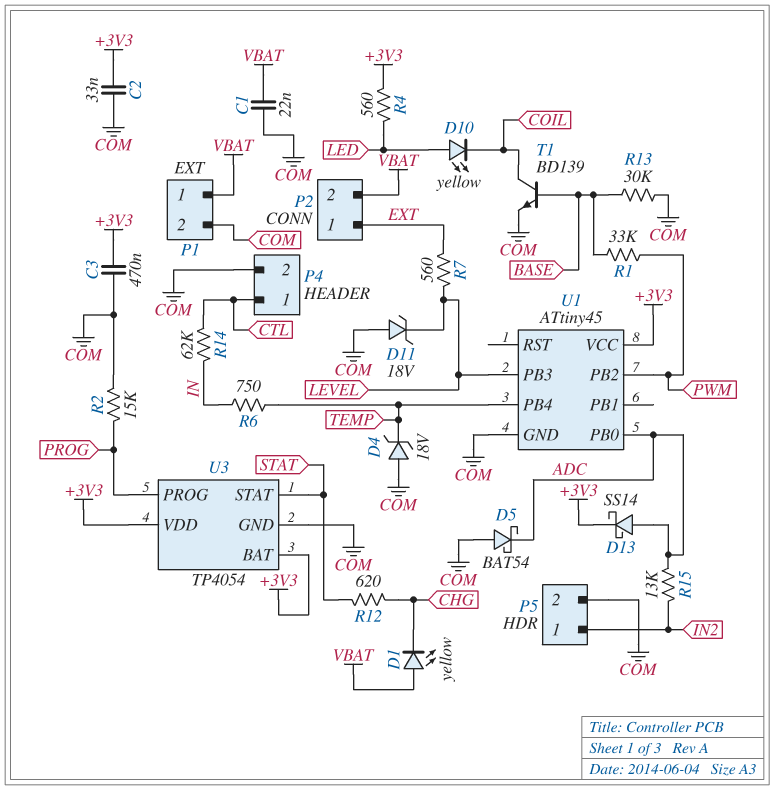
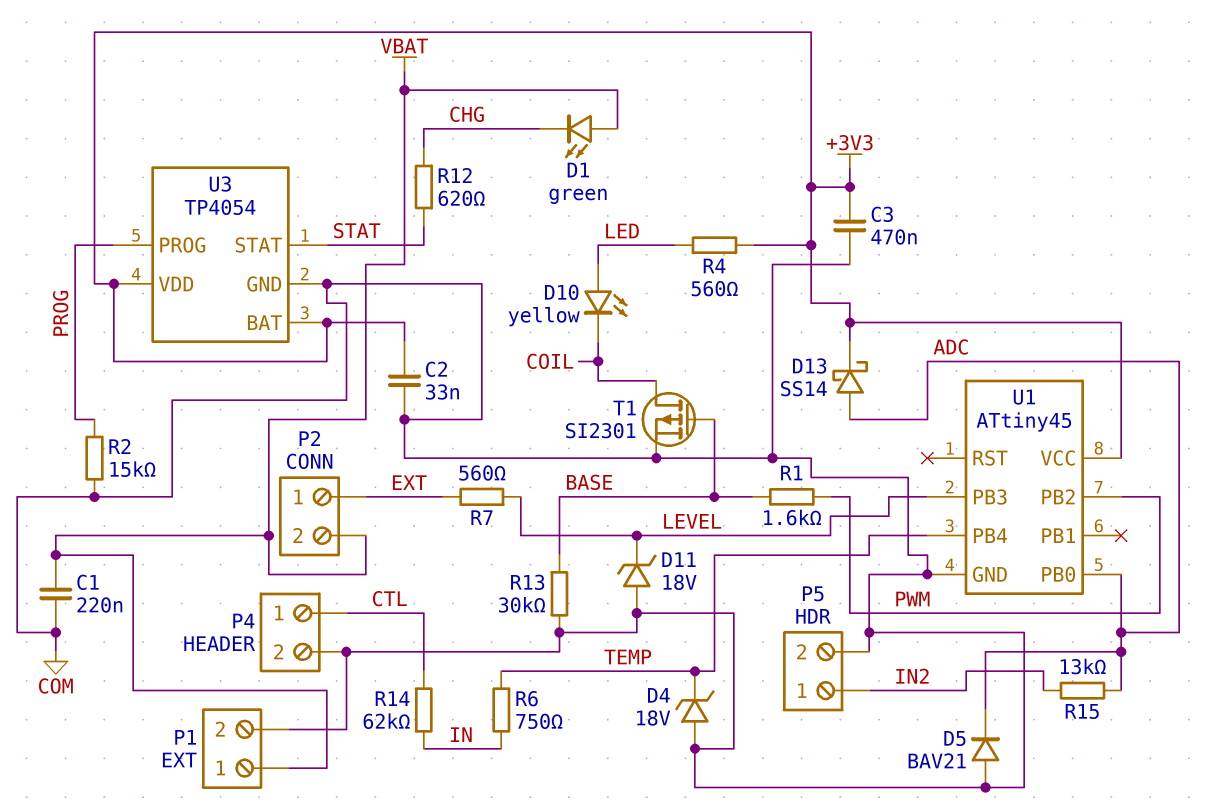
C1: 22nF (COM, VBAT) -> 220nF (COM, VBAT)
D1: LED yellow (A VBAT, K CHG) -> LED green (A VBAT, K CHG)
D5: schottky BAT54 (A COM, K ADC) -> diode BAV21 (A COM, K ADC)
R1: 33k (BASE, PWM) -> 1.6k (BASE, PWM)
T1: NPN BD139 (B BASE, C COIL, E COM) -> PMOS SI2301 (G BASE, D COIL, S COM)

